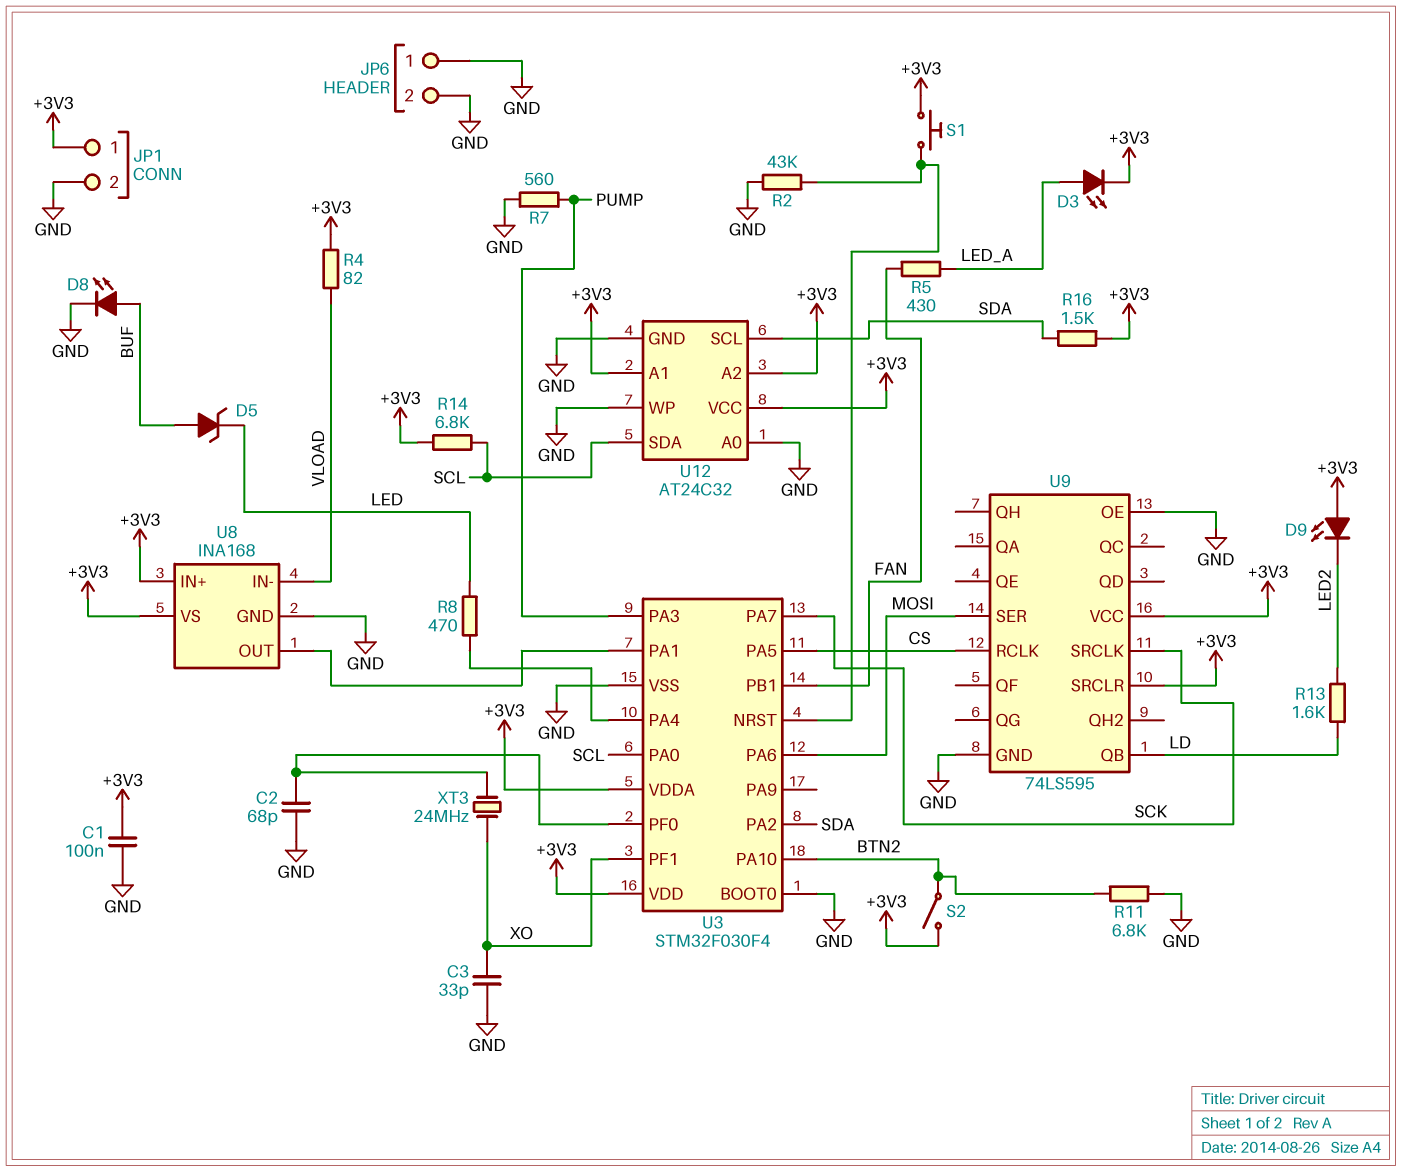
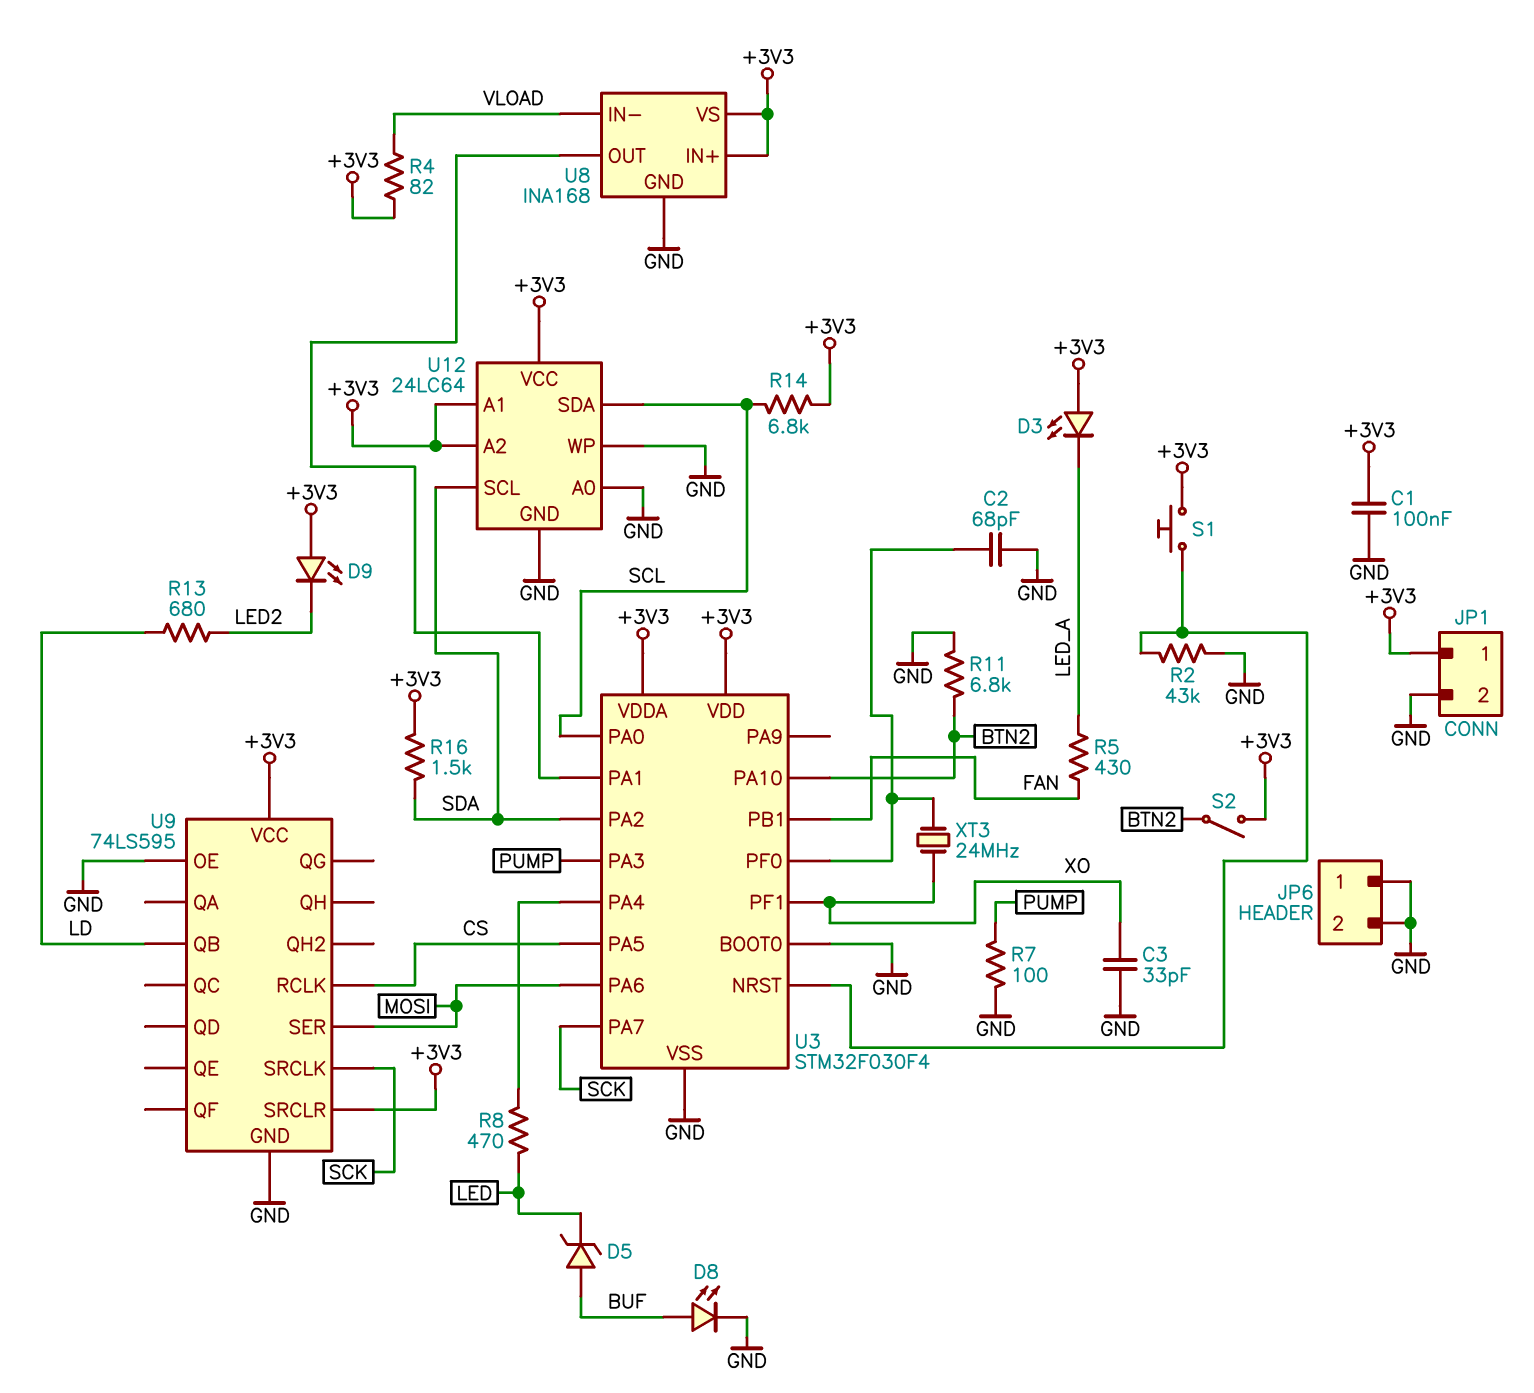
D3: LED (A LED_A, K +3V3) -> LED (A +3V3, K LED_A)
R7: 560 (GND, PUMP) -> 100 (GND, PUMP)
R13: 1.6k (LD, LED2) -> 680 (LD, LED2)
U12: AT24C32 -> 24LC64

